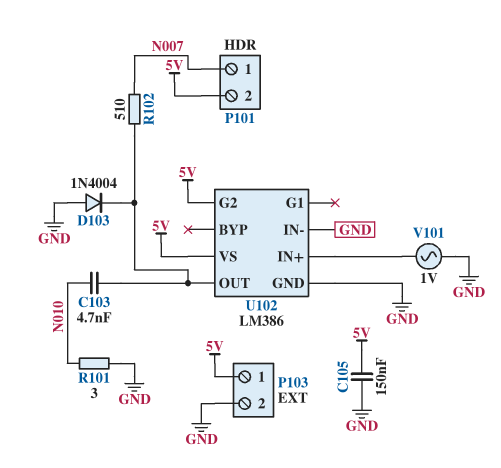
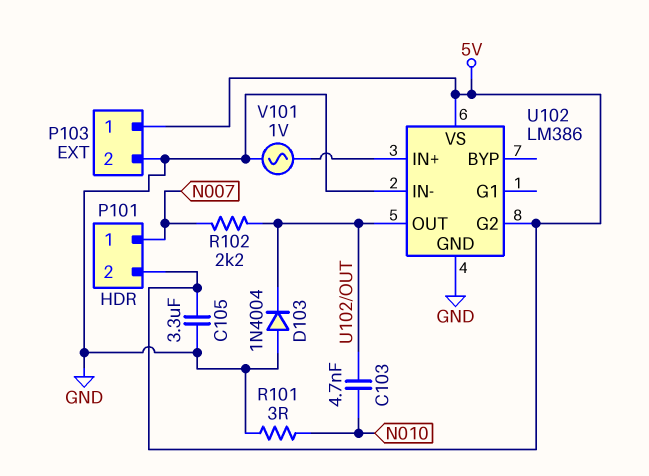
C105: 150nF (5V, GND) -> 3.3uF (5V, GND)
R102: 510 (N007, U102/OUT) -> 2.2k (N007, U102/OUT)

